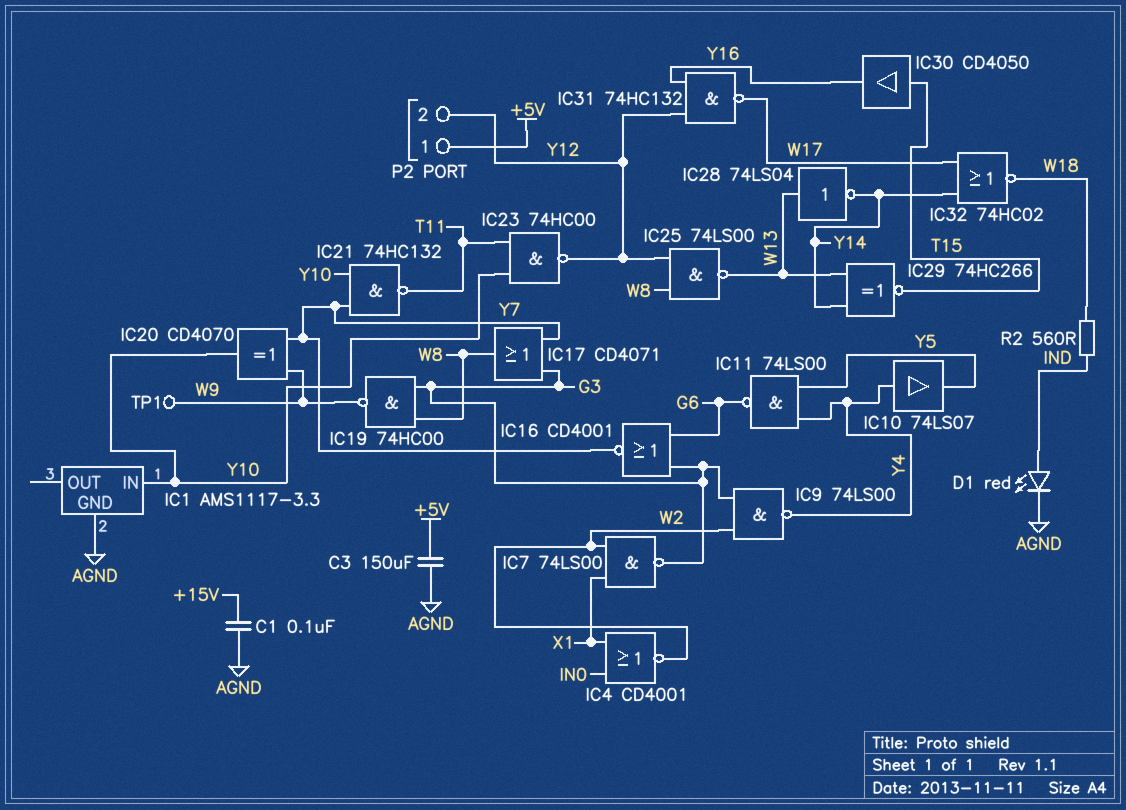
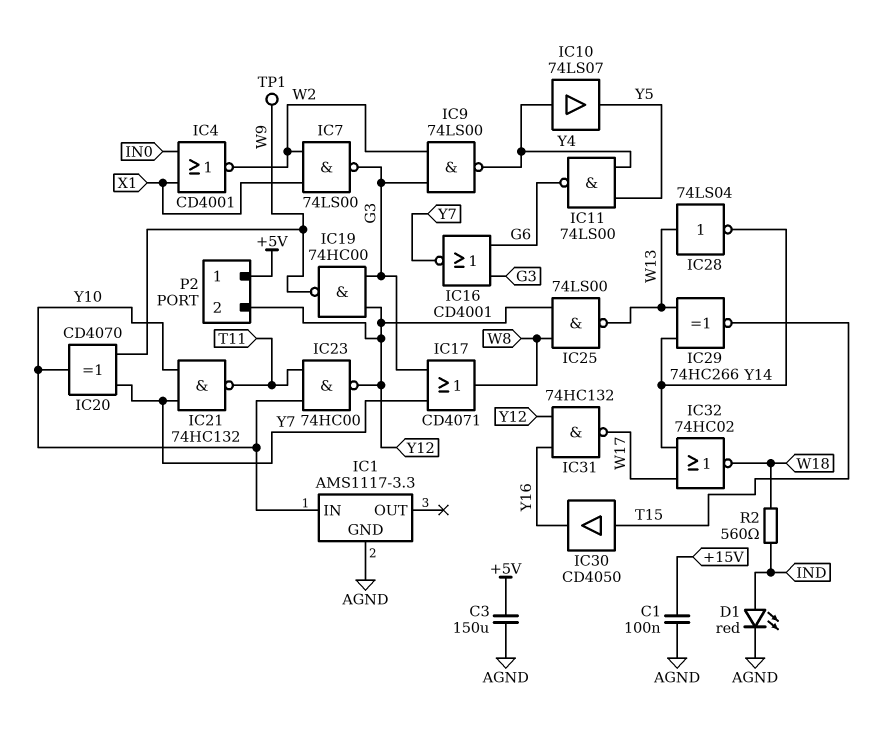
IC19: NAND 74HC00 (in G3, in W8, out W9) -> NAND 74HC00 (in G3, in Y12, out W9)

